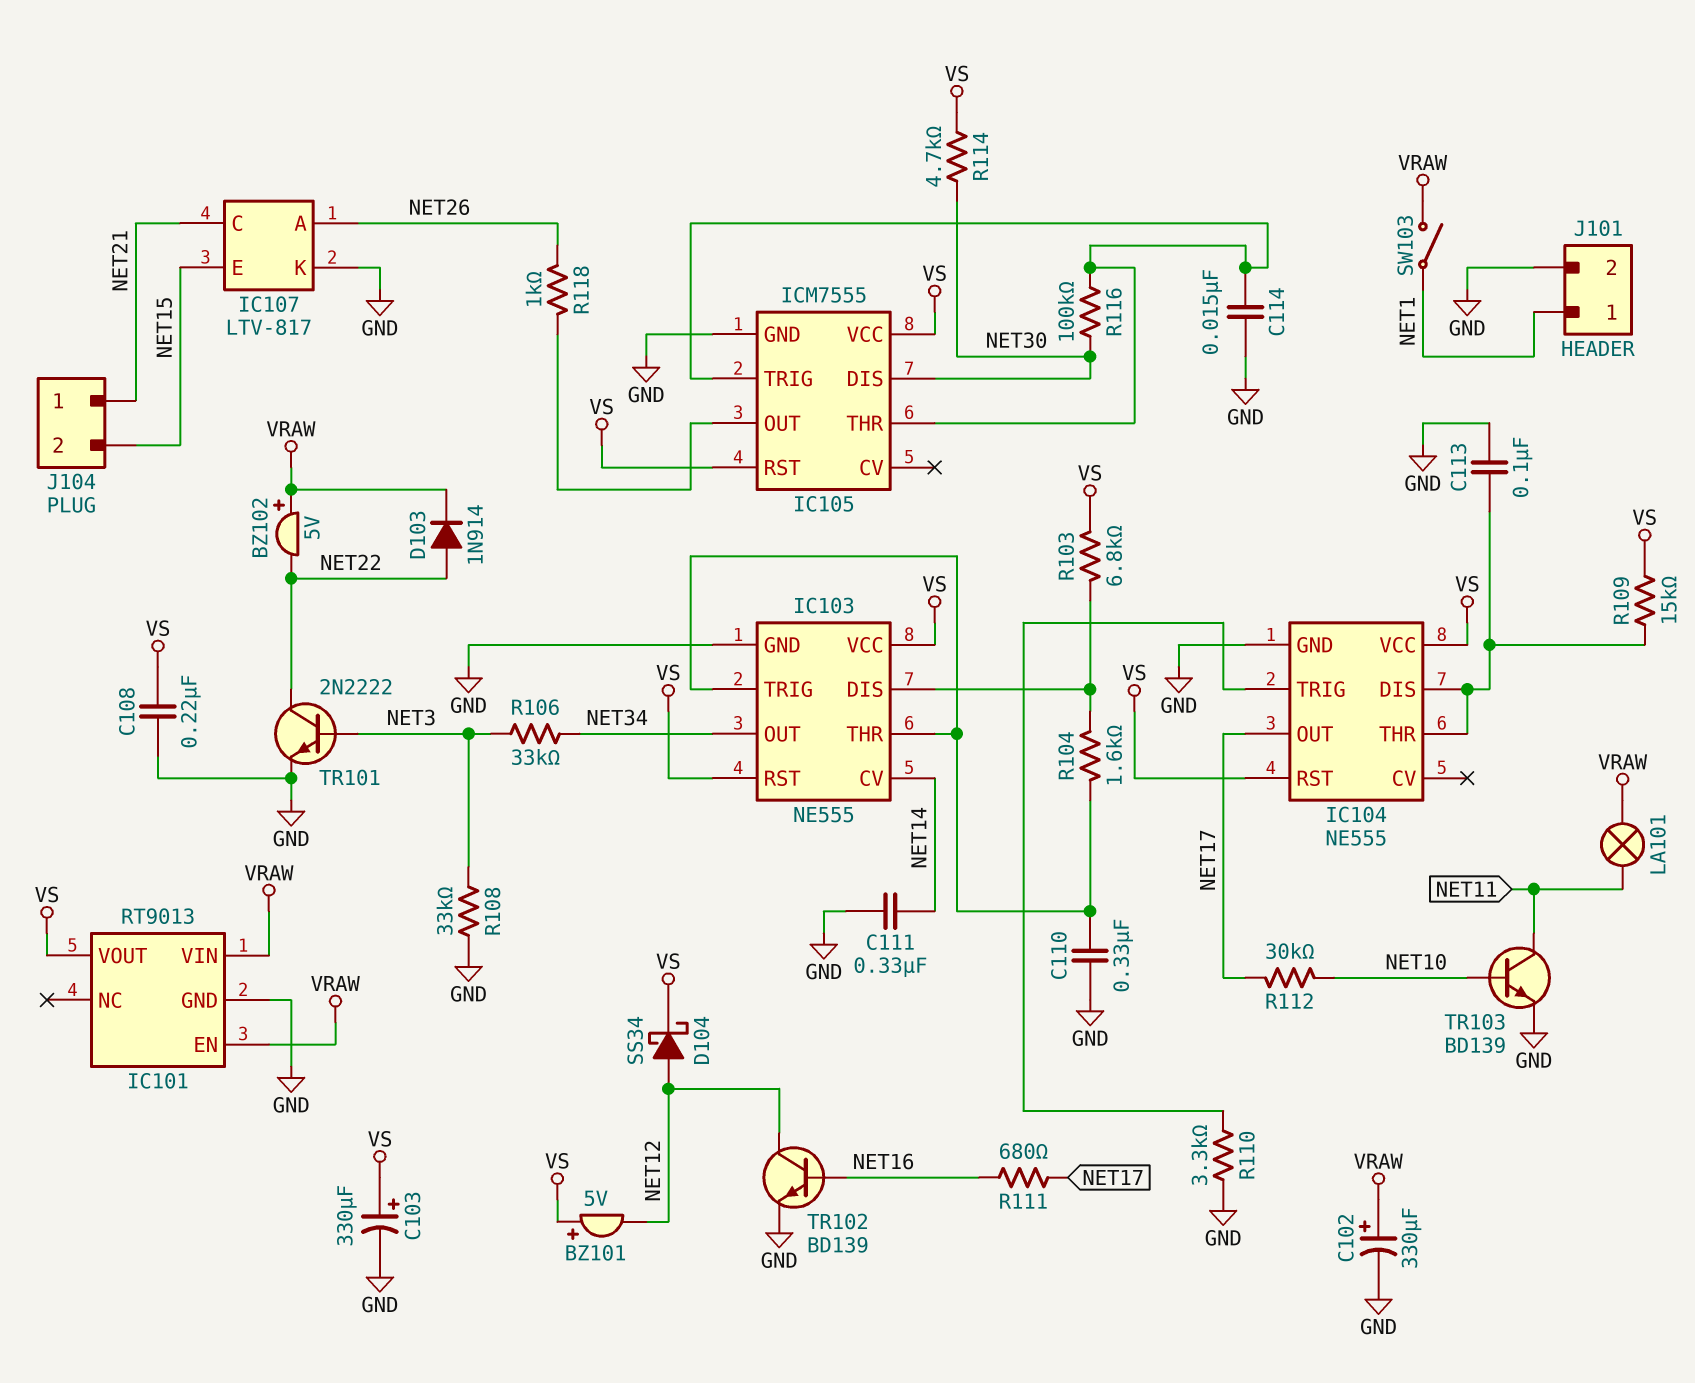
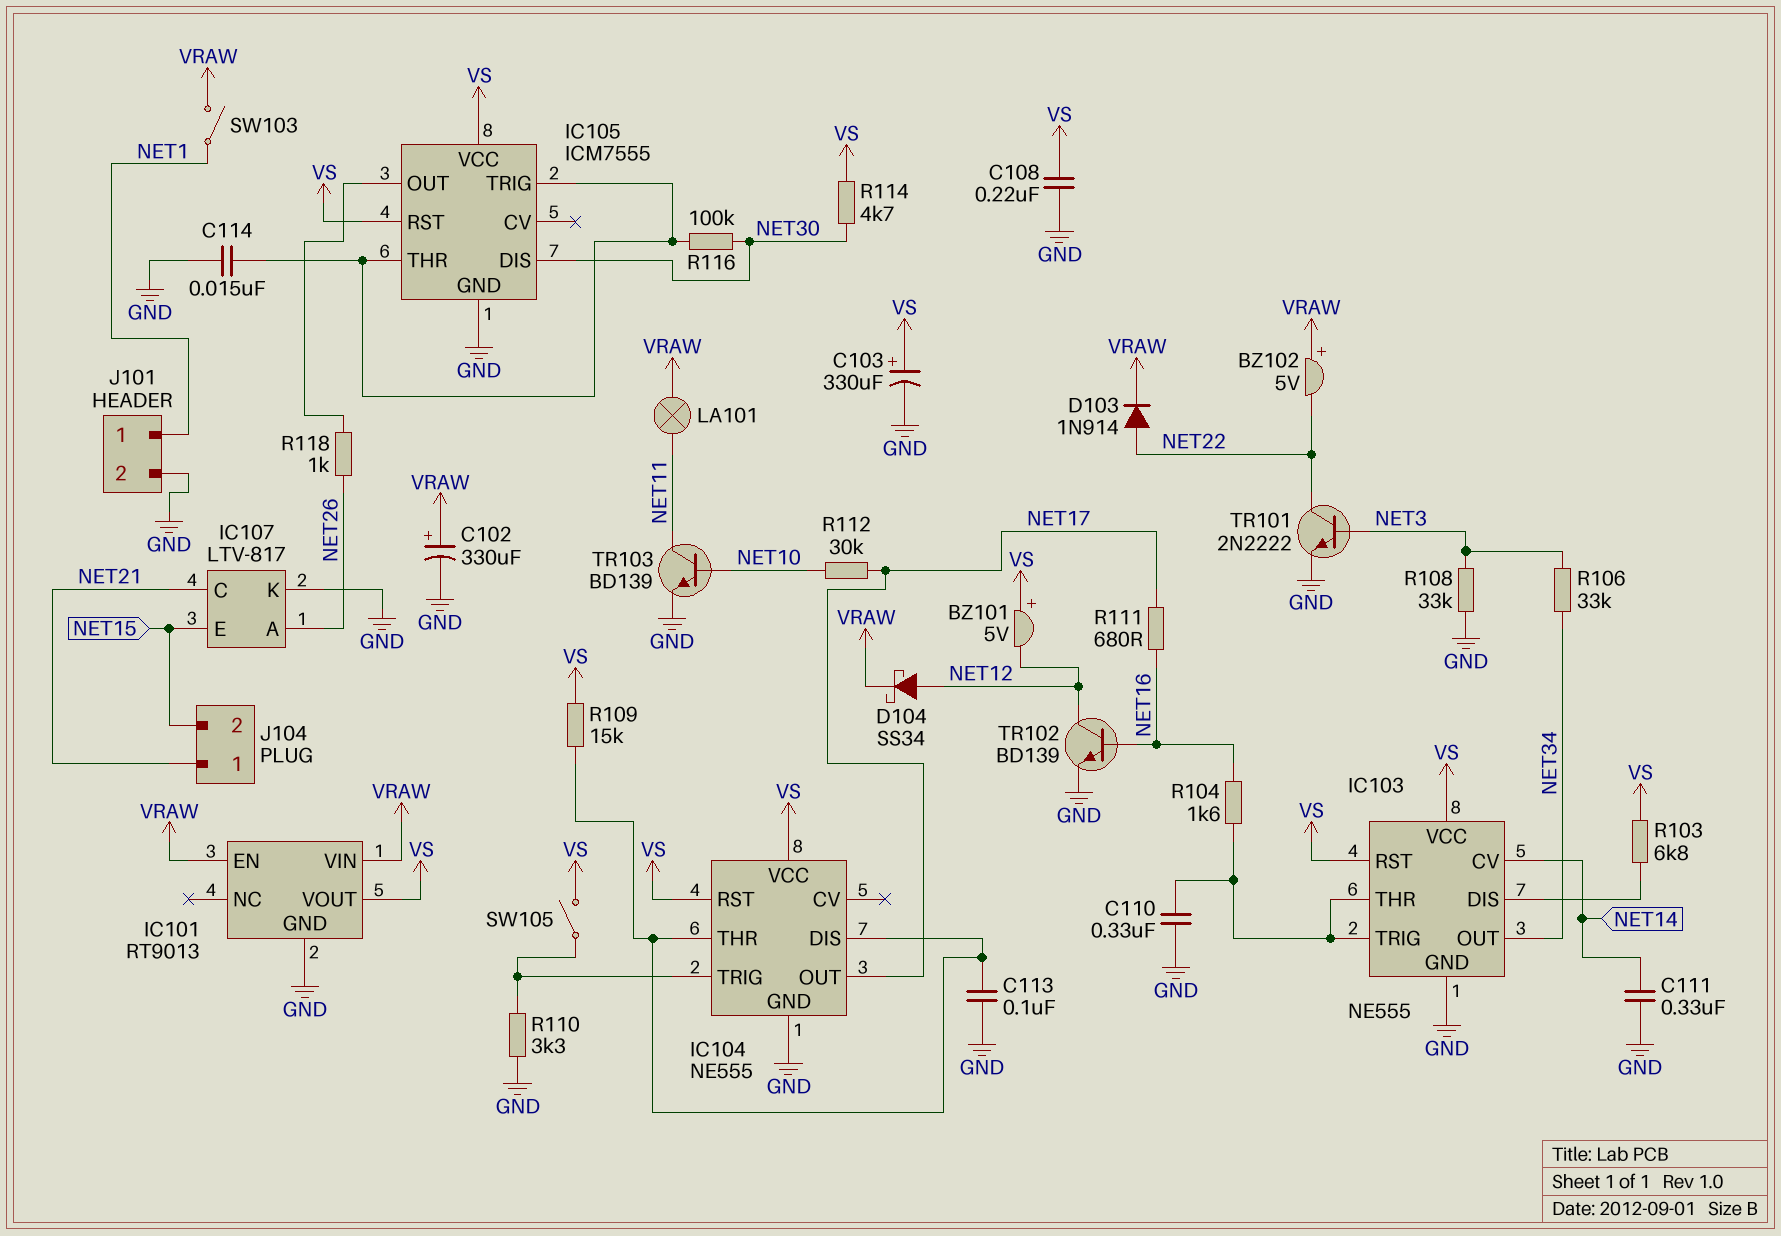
D104: schottky SS34 (A NET12, K VS) -> schottky SS34 (A NET12, K VRAW)
R104: 1.6k (IC103/DIS, IC103/THR) -> 1.6k (IC103/THR, NET16)
SW105: none -> switch (IC104/TRIG, VS)

